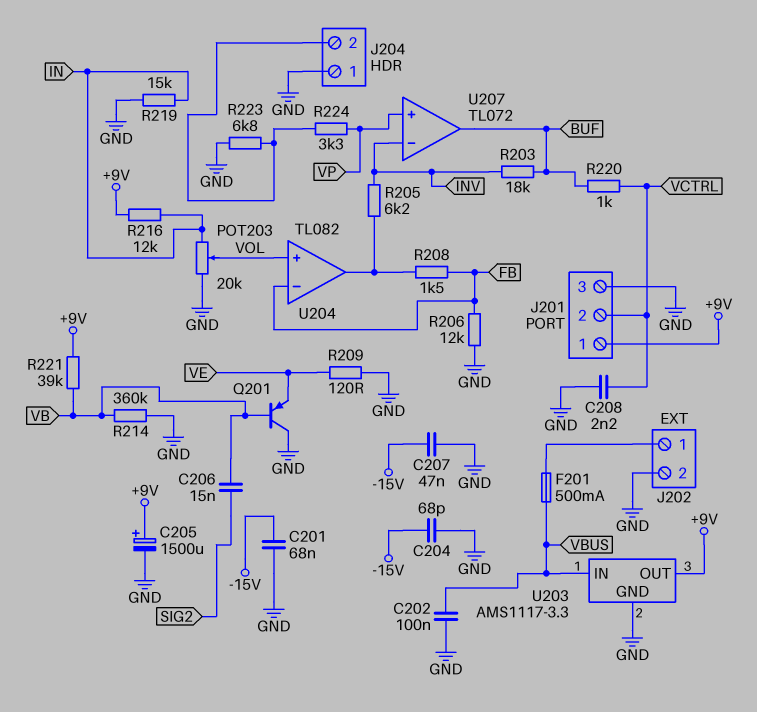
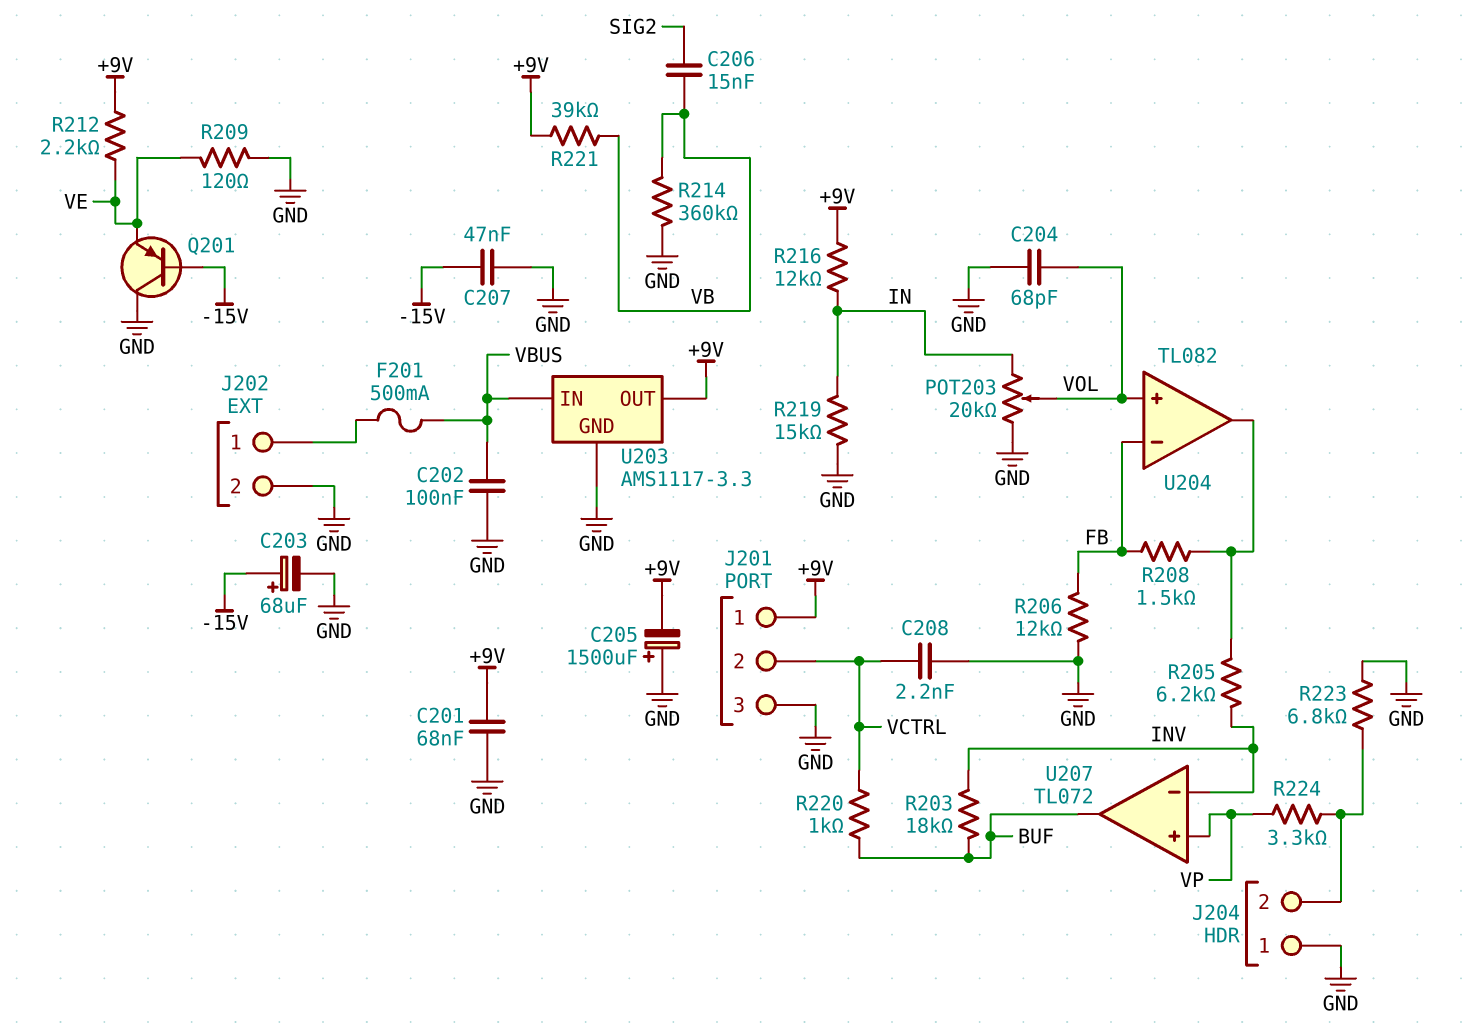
C201: 68nF (-15V, GND) -> 68nF (+9V, GND)
C203: none -> 68uF (plus -15V, minus GND)
C204: 68pF (-15V, GND) -> 68pF (GND, VOL)
C205: 1500uF (plus +9V, minus GND) -> 1500uF (plus GND, minus +9V)
Q201: PNP (B VB, C GND, E VE) -> PNP (B -15V, C GND, E VE)
R212: none -> 2.2k (+9V, VE)

